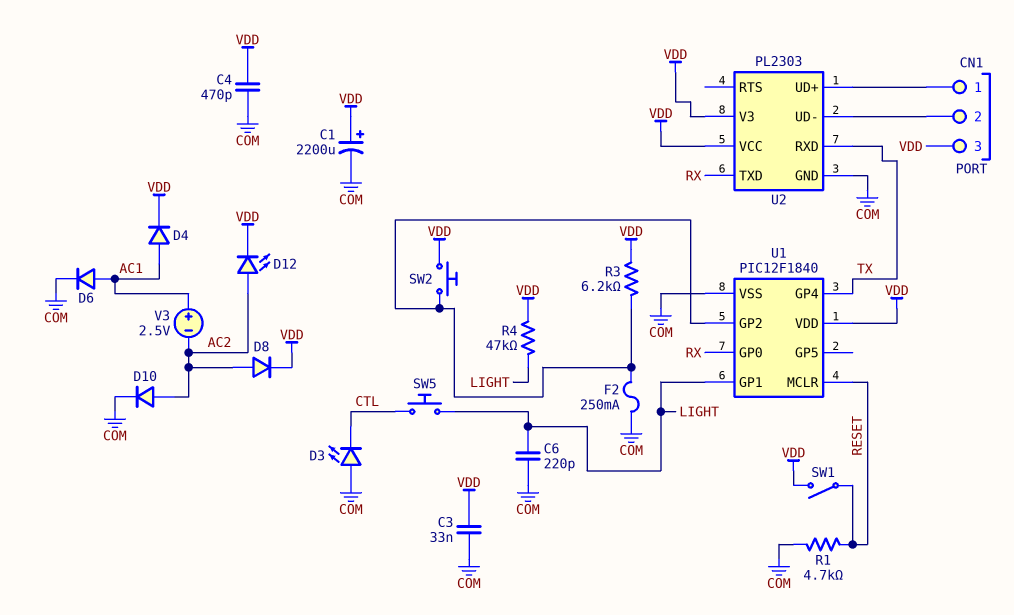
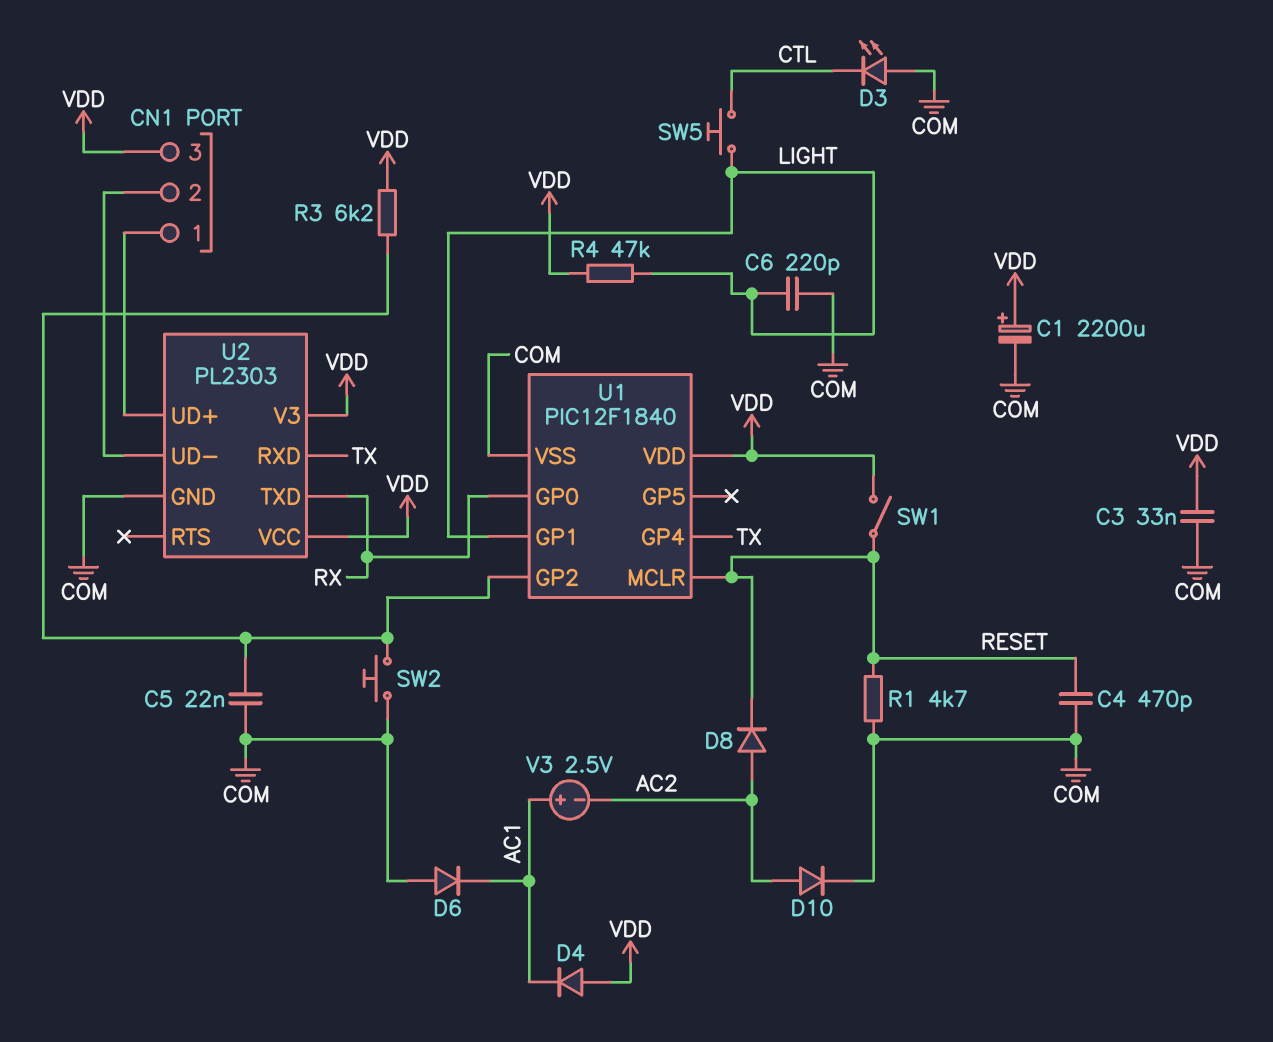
C4: 470pF (COM, VDD) -> 470pF (COM, RESET)
C5: none -> 22nF (COM, U1/GP2)
D4: diode (A AC1, K VDD) -> diode (A VDD, K AC1)
D6: diode (A AC1, K COM) -> diode (A COM, K AC1)
D8: diode (A AC2, K VDD) -> diode (A AC2, K RESET)
D12: LED (A AC2, K VDD) -> none
F2: 250mA (COM, U1/GP2) -> none
SW2: button (U1/GP2, VDD) -> button (COM, U1/GP2)

